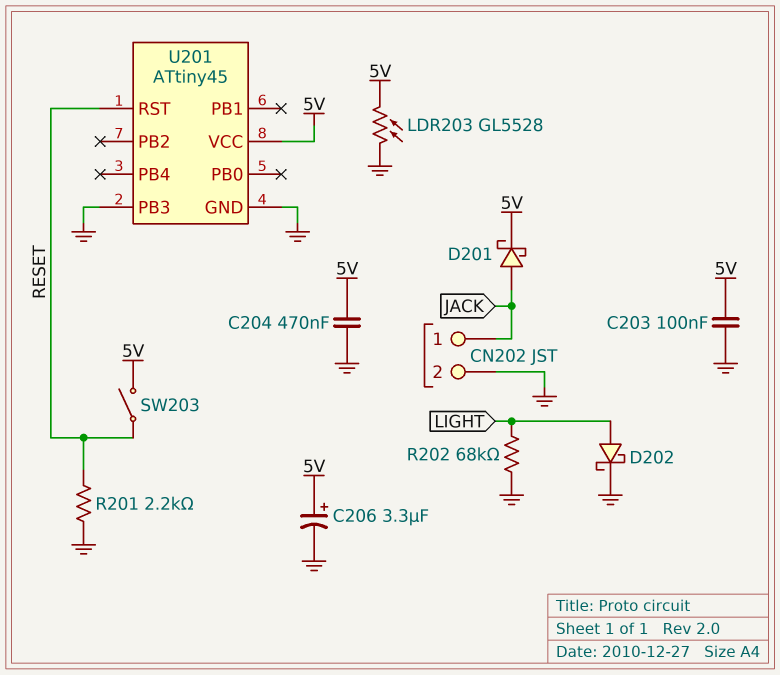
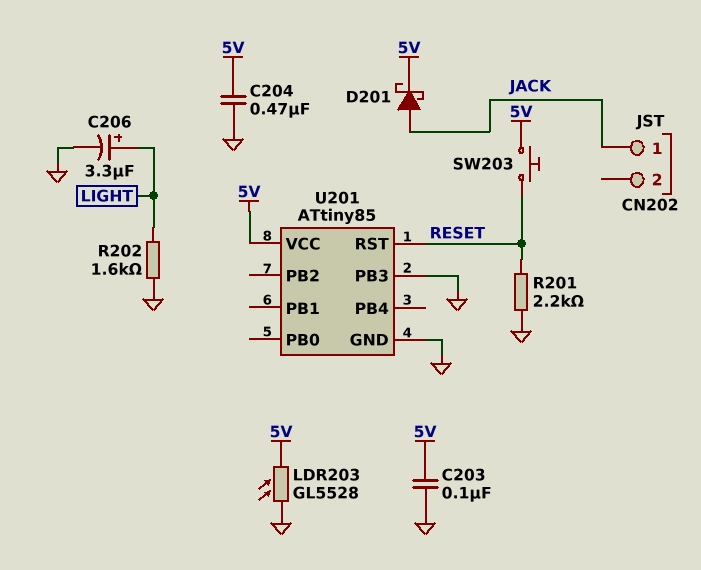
C206: 3.3uF (plus 5V, minus GND) -> 3.3uF (plus LIGHT, minus GND)
CN202 pin 2: GND -> none
D202: schottky (A LIGHT, K GND) -> none
R202: 68k (GND, LIGHT) -> 1.6k (GND, LIGHT)
SW203: switch (5V, RESET) -> button (5V, RESET)
U201: ATtiny45 -> ATtiny85

